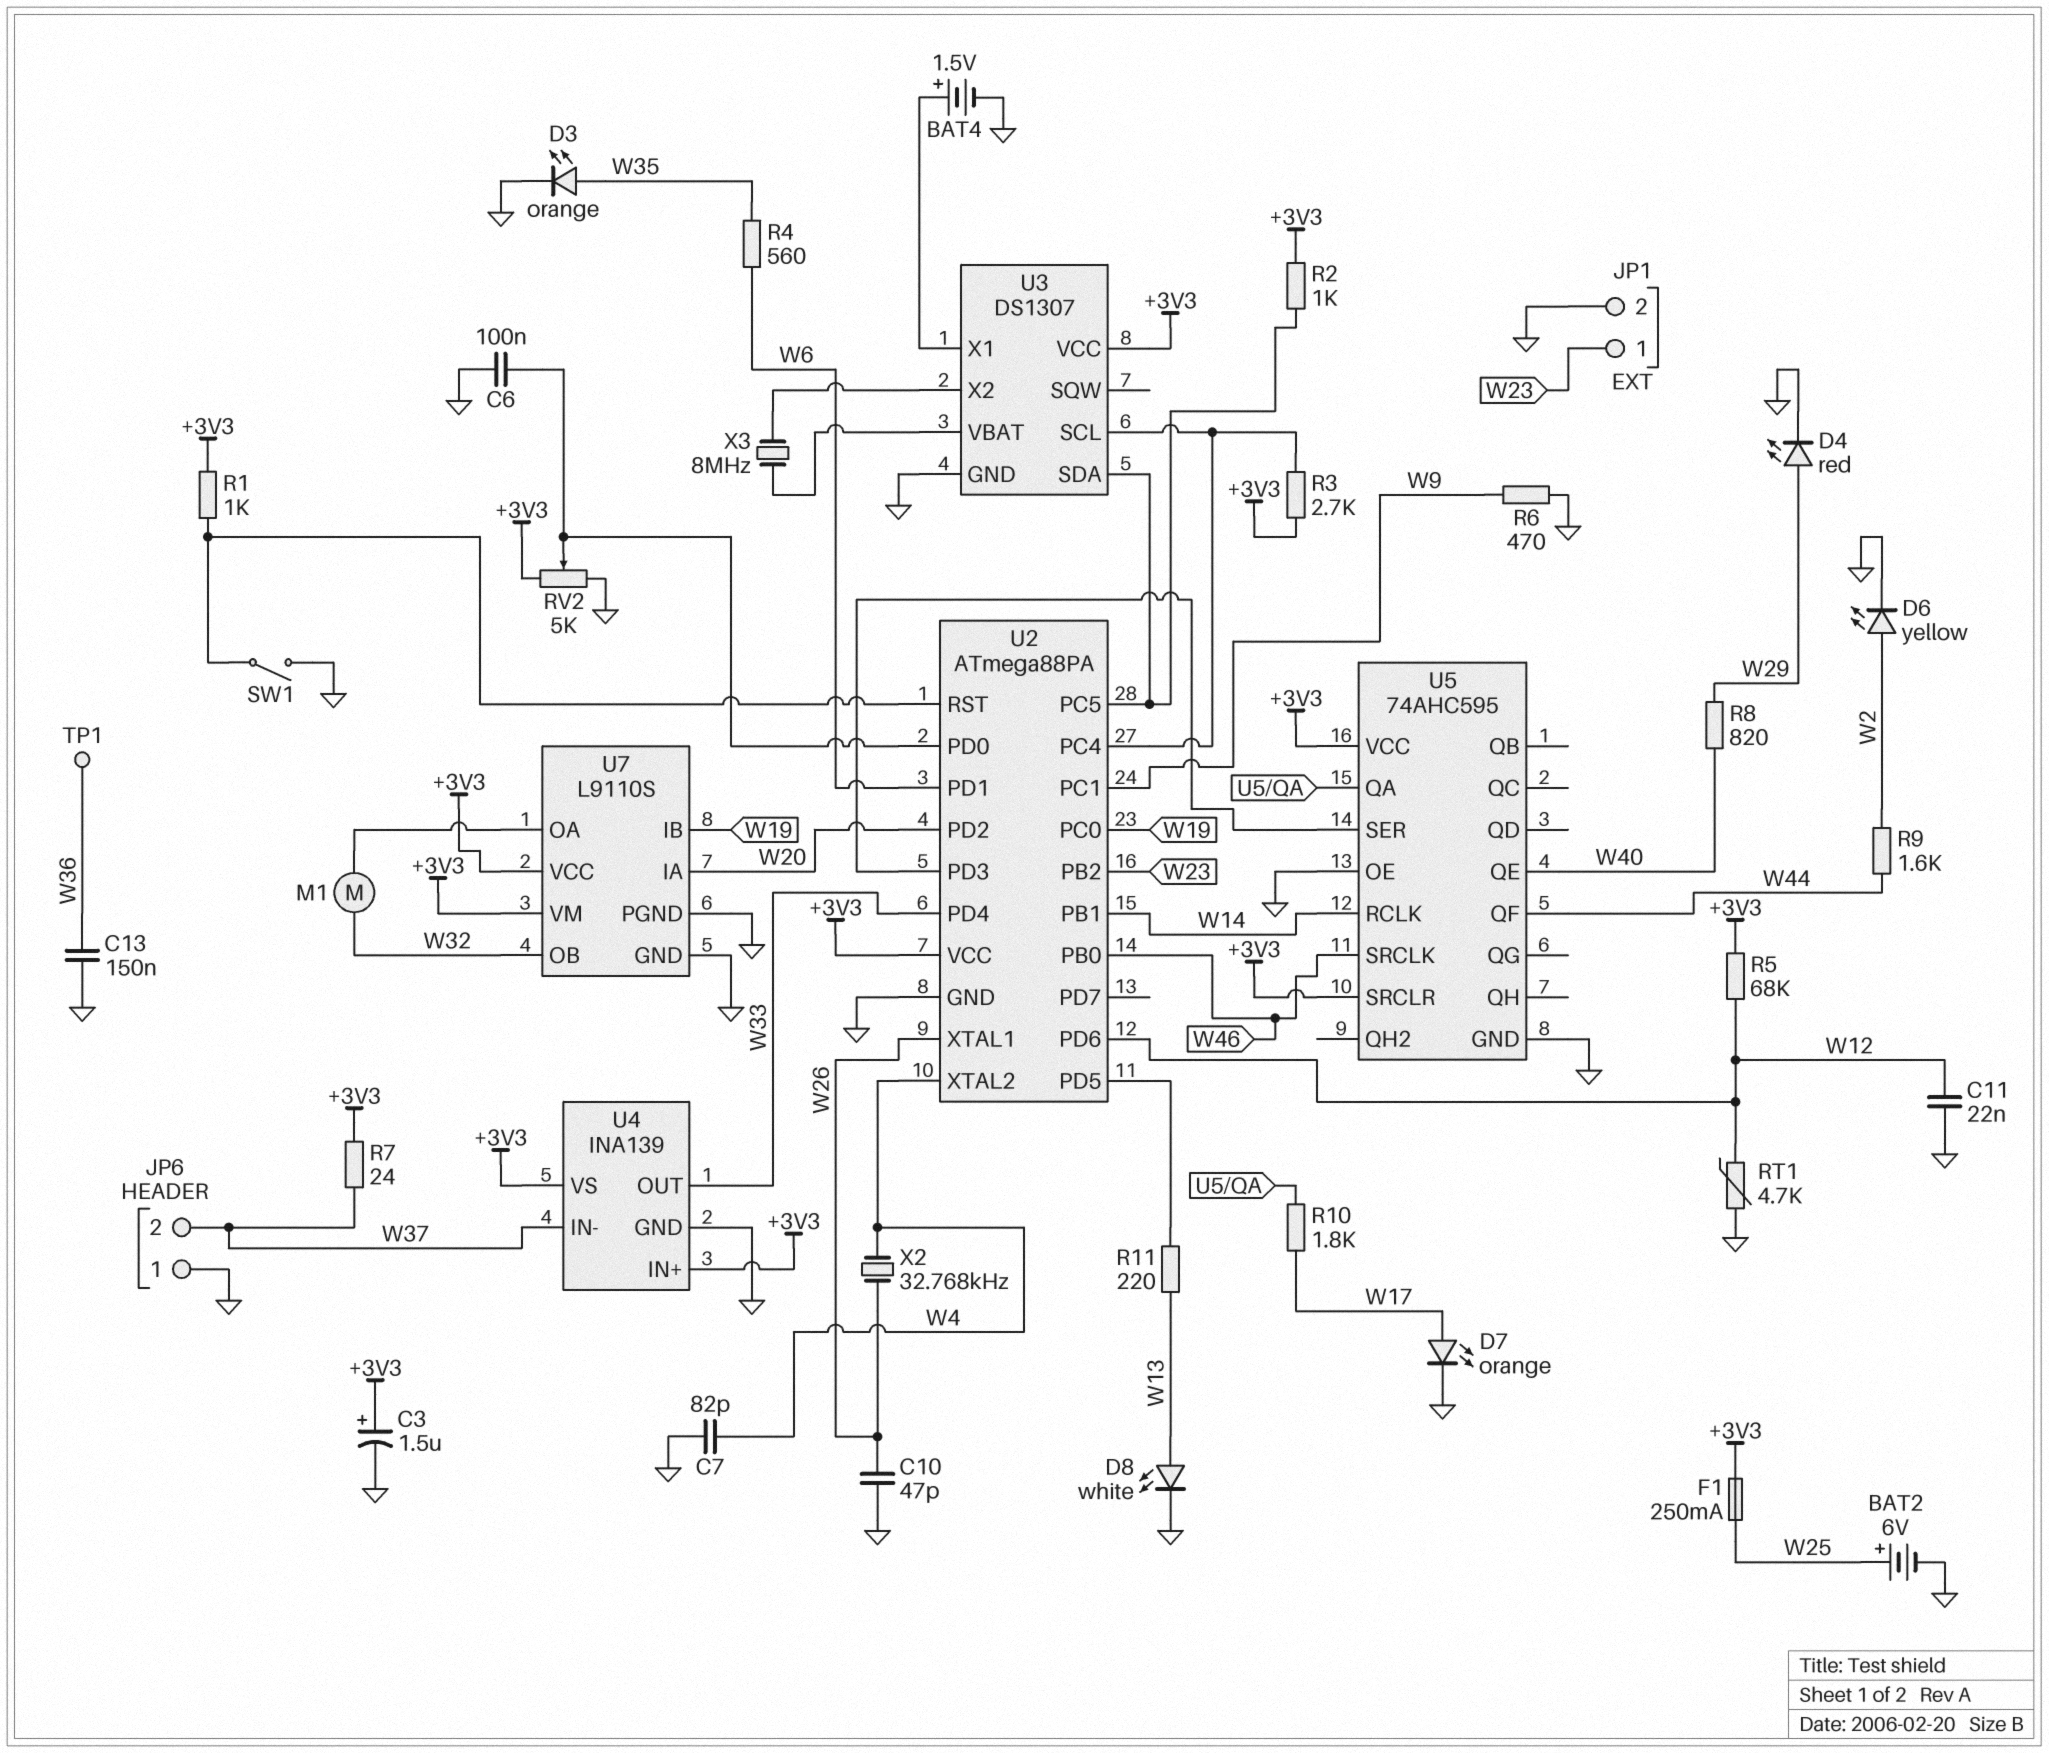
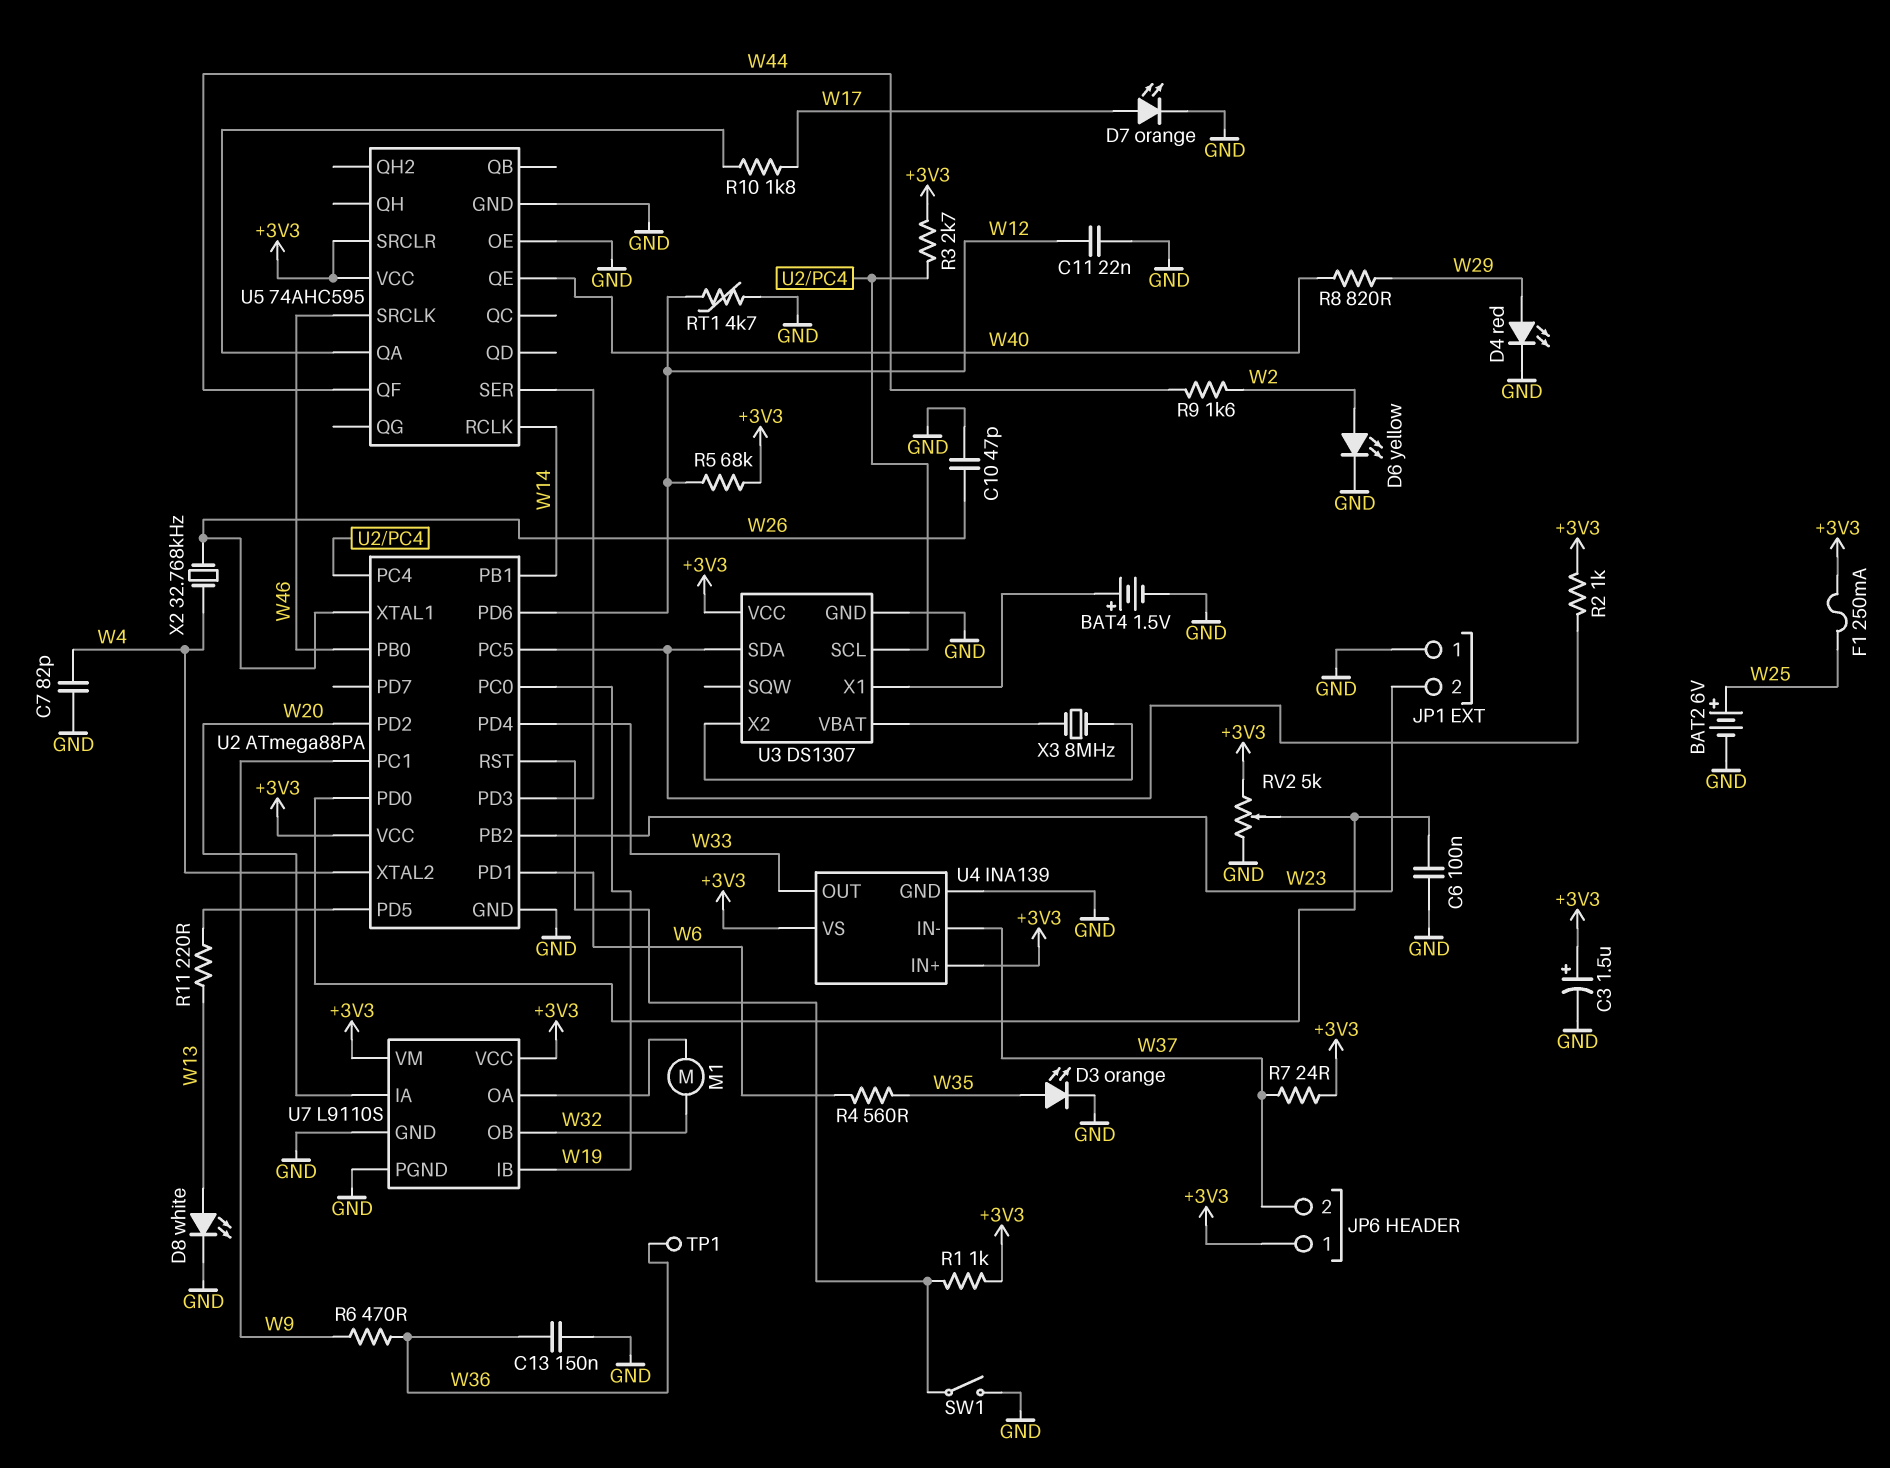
JP1 pin 1: W23 -> GND
JP1 pin 2: GND -> W23
JP6 pin 1: GND -> +3V3
R6: 470 (GND, W9) -> 470 (W9, W36)

